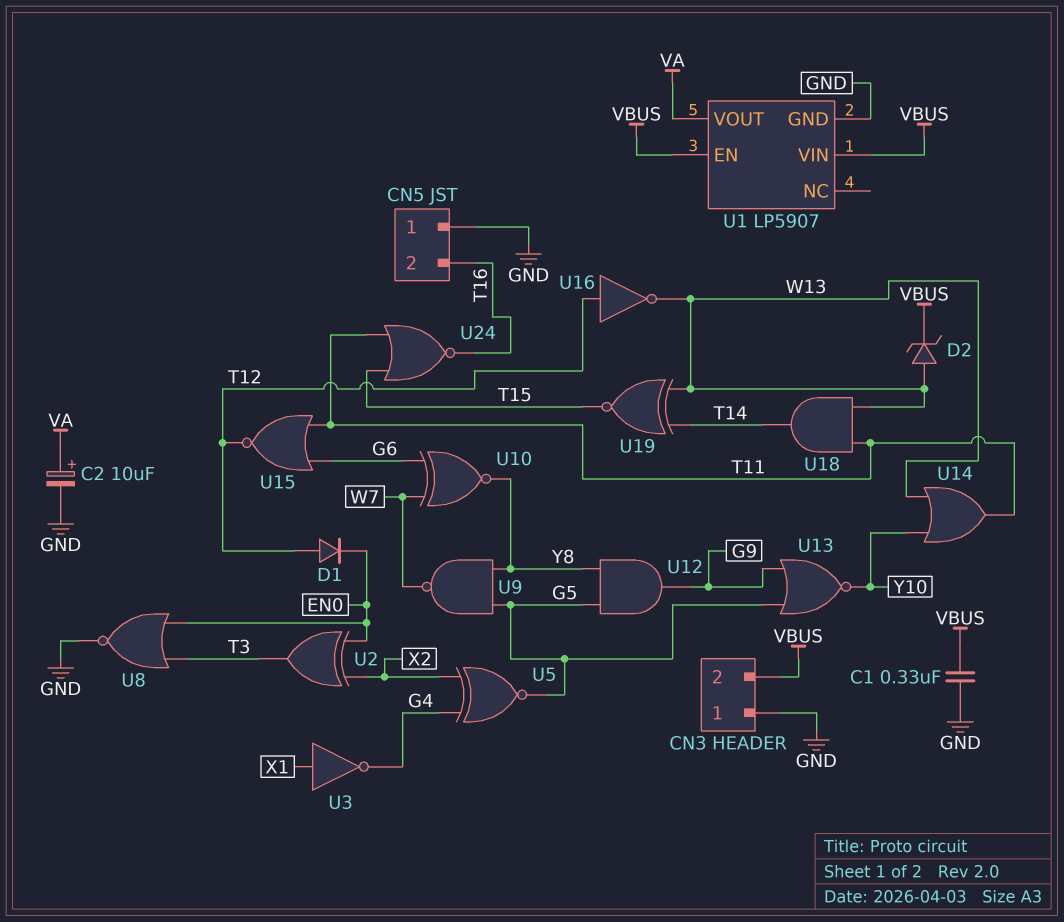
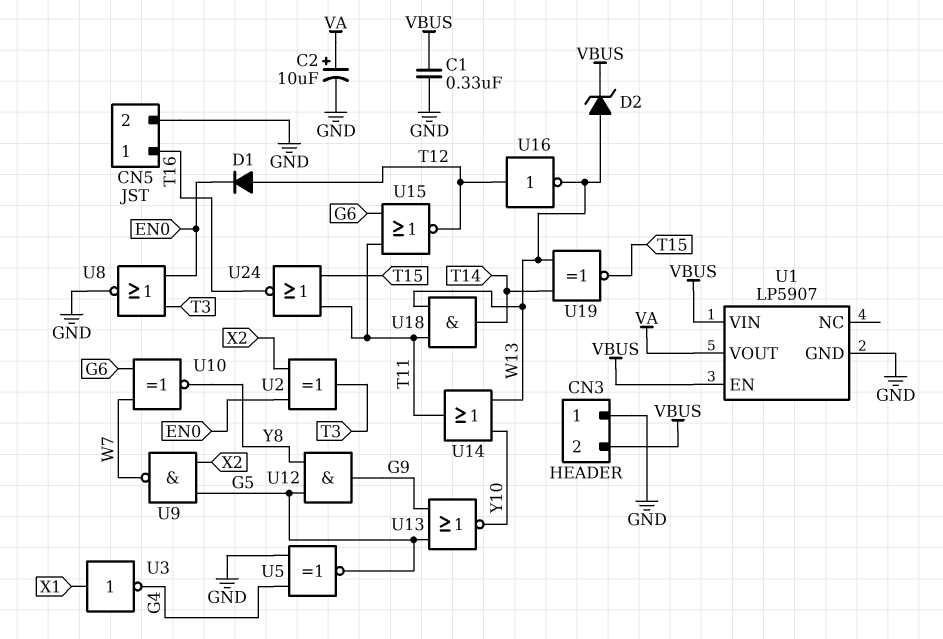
CN5 pin 1: GND -> T16
CN5 pin 2: T16 -> GND
U5: XNOR (in G4, in X2, out G5) -> XNOR (in G4, in GND, out G5)
U9: NAND (in G5, in Y8, out W7) -> NAND (in G5, in X2, out W7)

